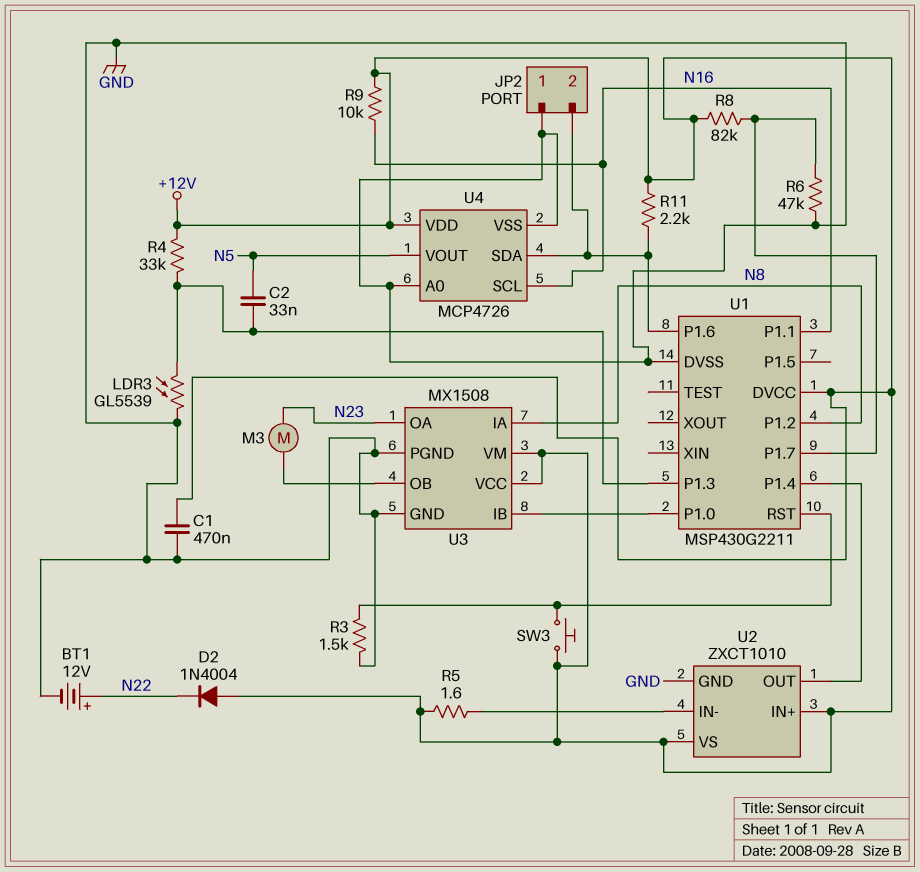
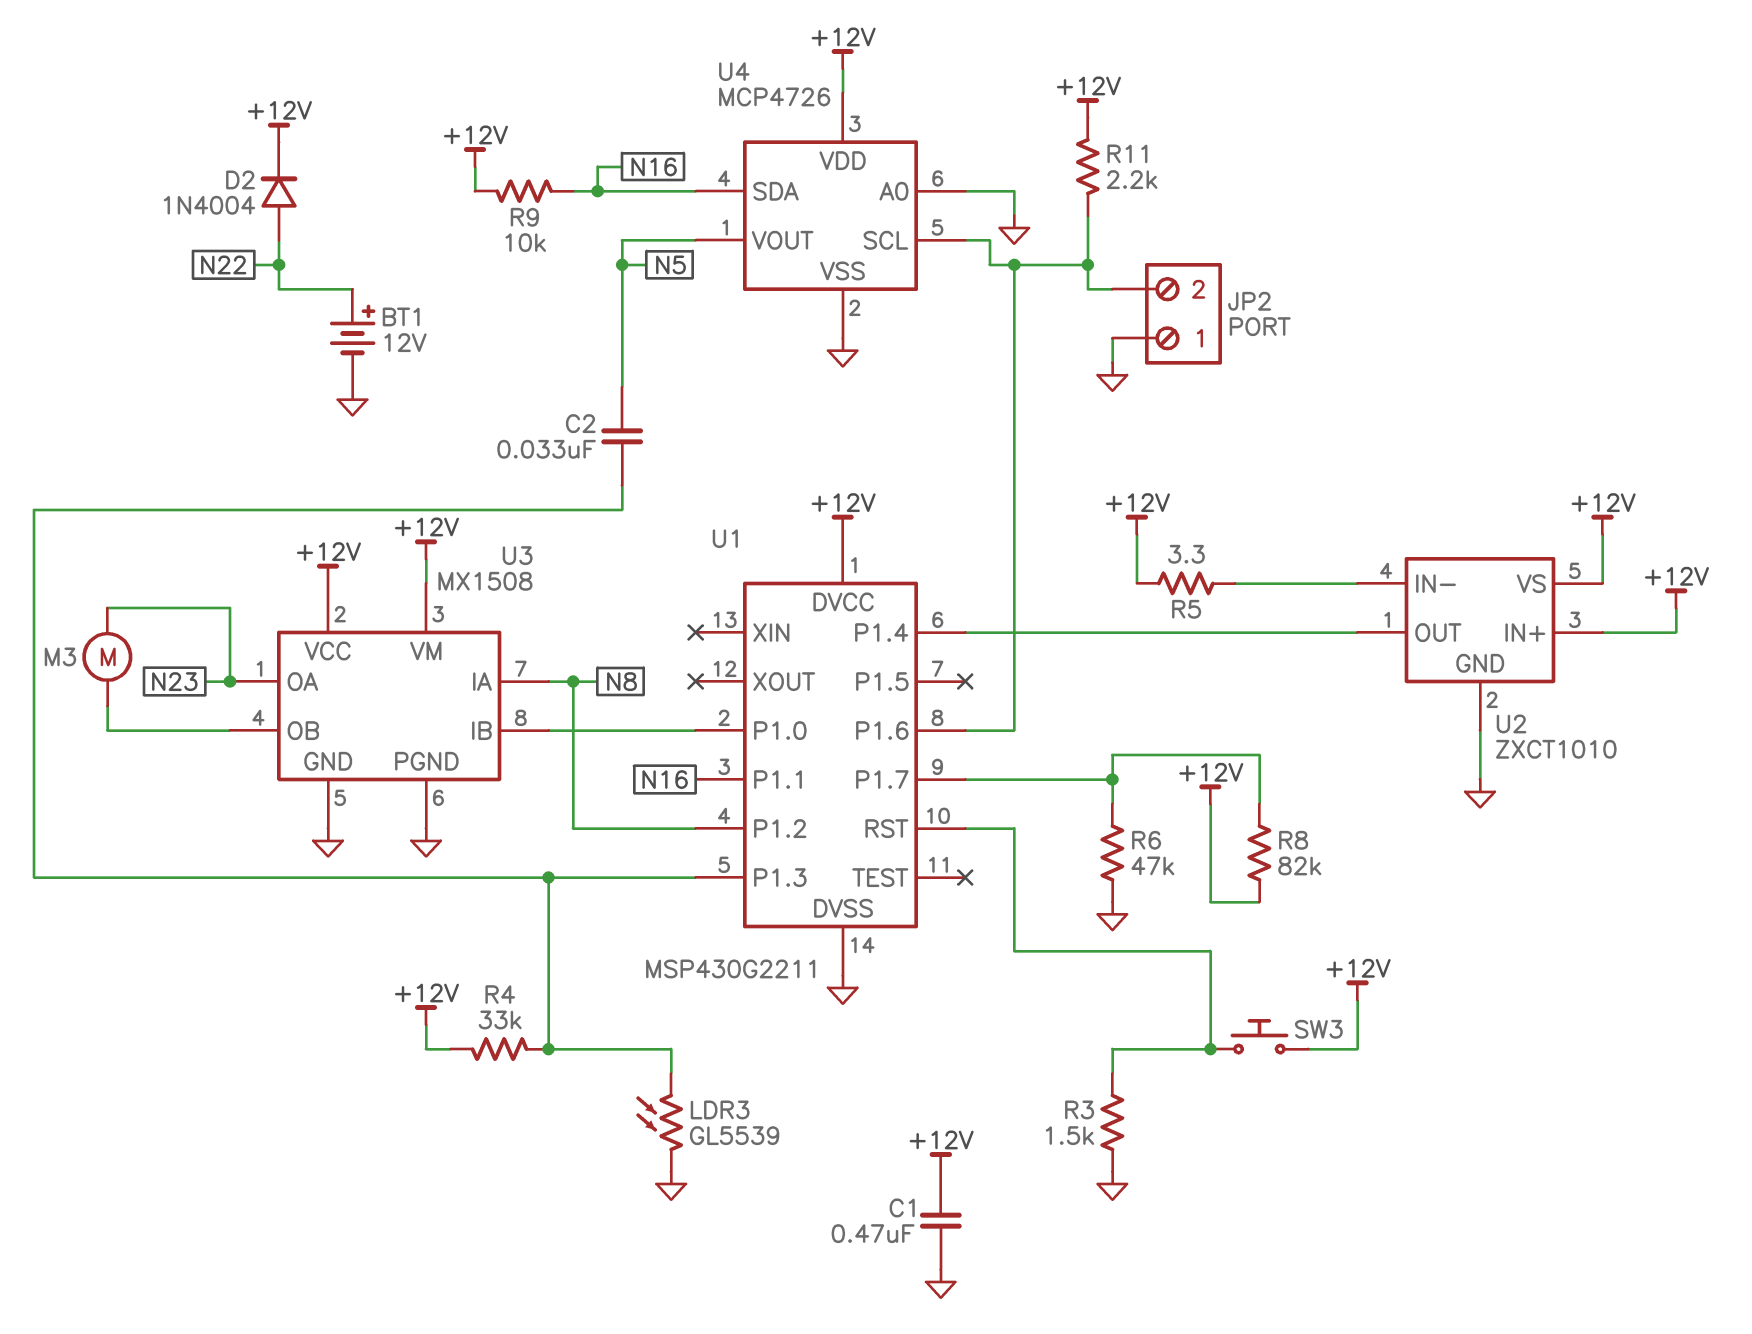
D2: diode 1N4004 (A +12V, K N22) -> diode 1N4004 (A N22, K +12V)
R5: 1.6 (+12V, U2/IN-) -> 3.3 (+12V, U2/IN-)
U4 pin SCL: N16 -> JP2/2
U4 pin SDA: JP2/2 -> N16

